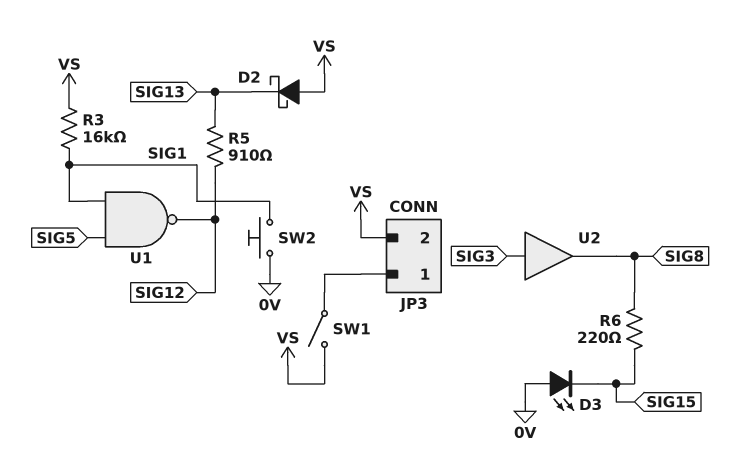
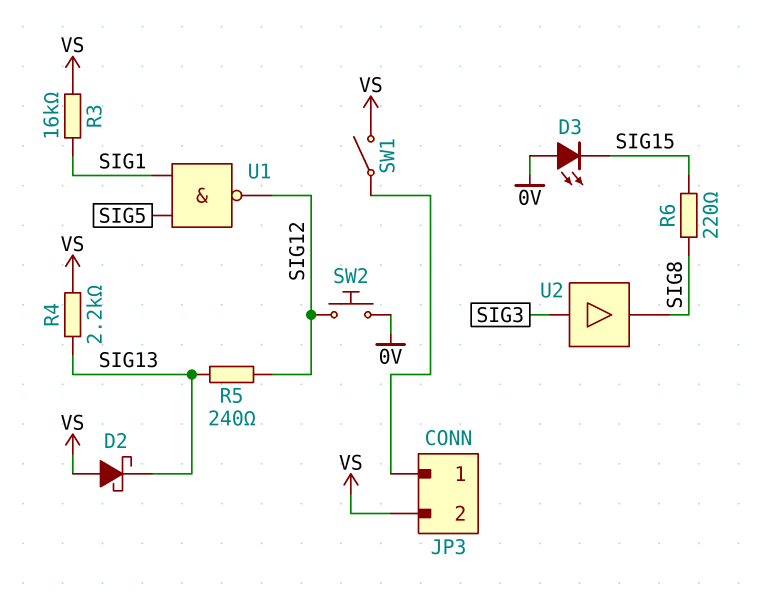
R4: none -> 2.2k (SIG13, VS)
R5: 910 (SIG12, SIG13) -> 240 (SIG12, SIG13)
SW2: button (0V, SIG1) -> button (0V, SIG12)

